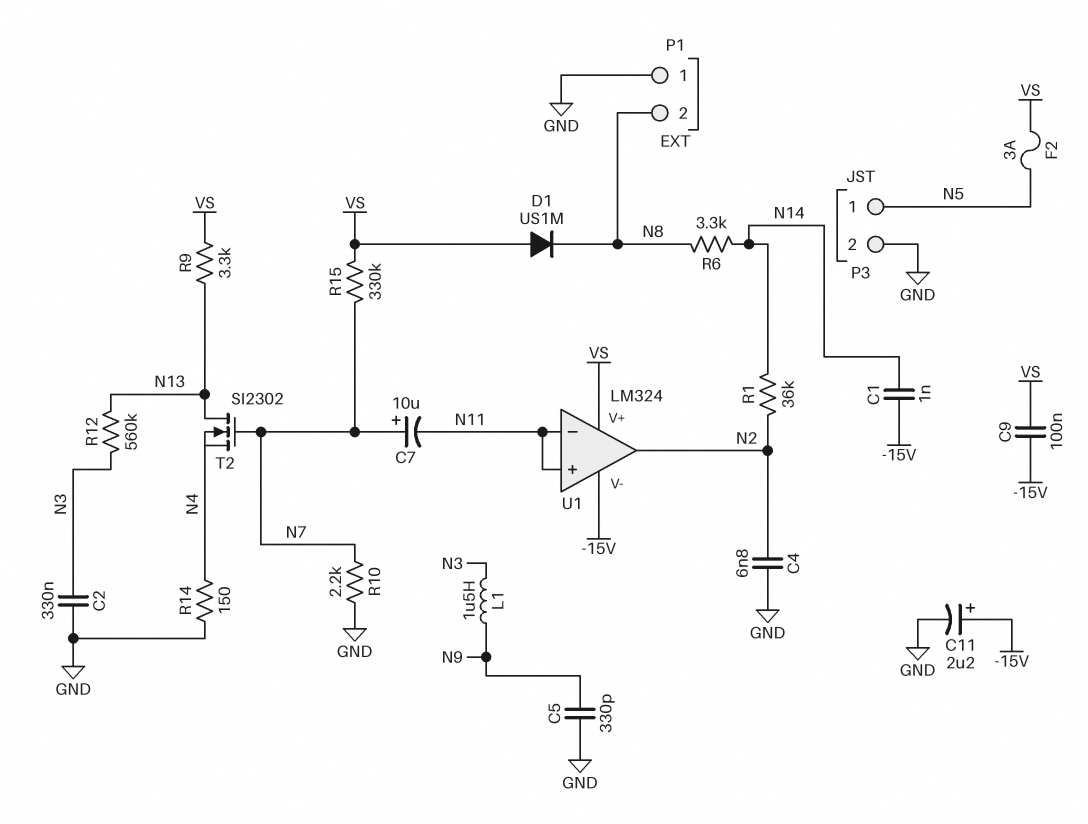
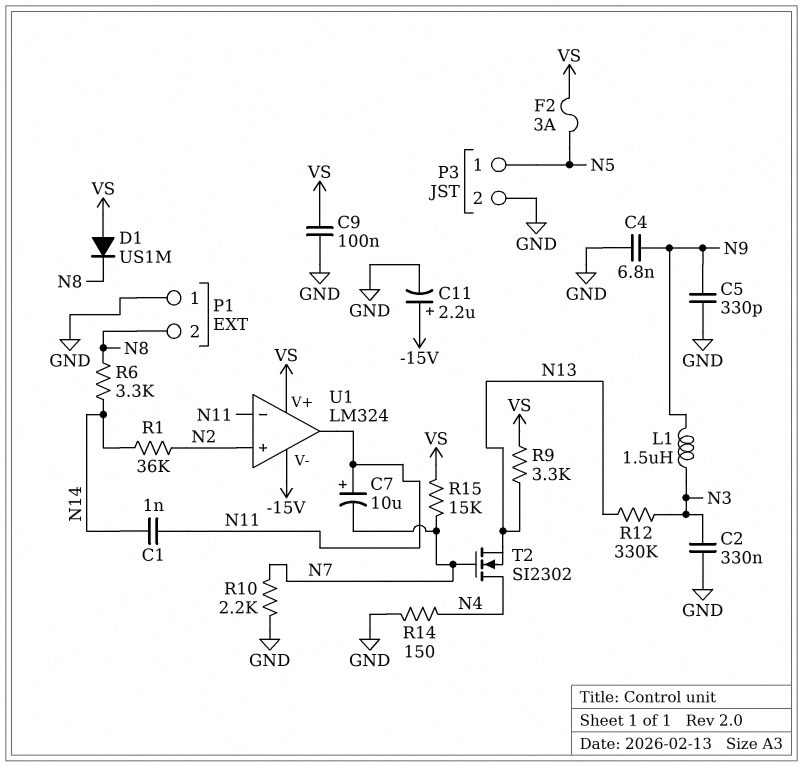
C1: 1nF (-15V, N14) -> 1nF (N11, N14)
C4: 6.8nF (GND, N2) -> 6.8nF (GND, N9)
C7: 10uF (plus N7, minus N11) -> 10uF (plus N11, minus N7)
C9: 100nF (-15V, VS) -> 100nF (GND, VS)
R12: 560k (N3, N13) -> 330k (N3, N13)
R15: 330k (N7, VS) -> 15k (N7, VS)
T2: NMOS SI2302 (G N7, D N13, S N4) -> NMOS SI2302 (G N7, D N4, S N13)
U1 pin in+: N11 -> N2
U1 pin out: N2 -> N11

